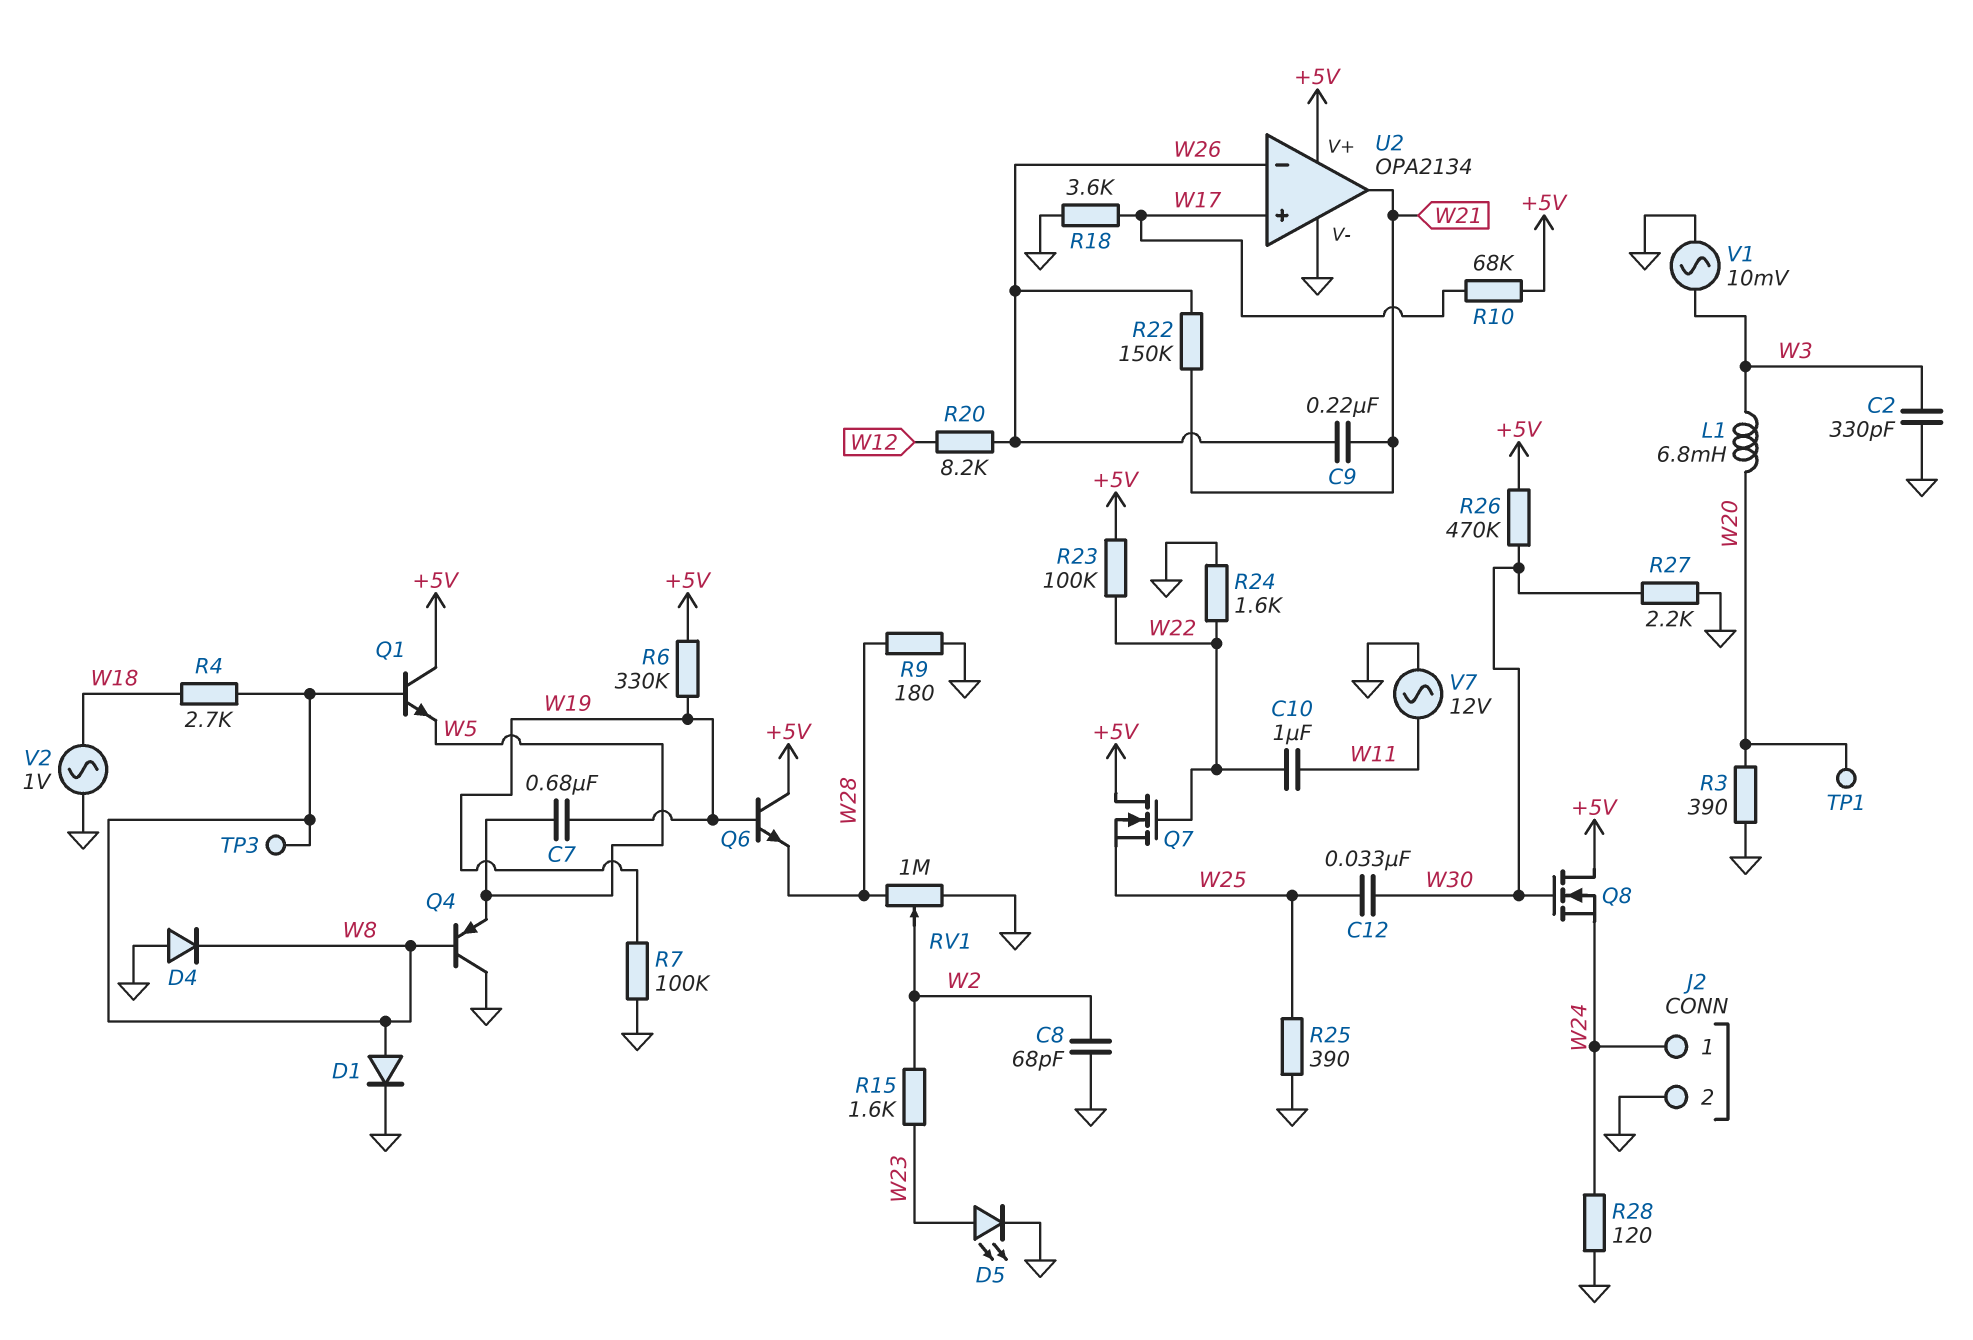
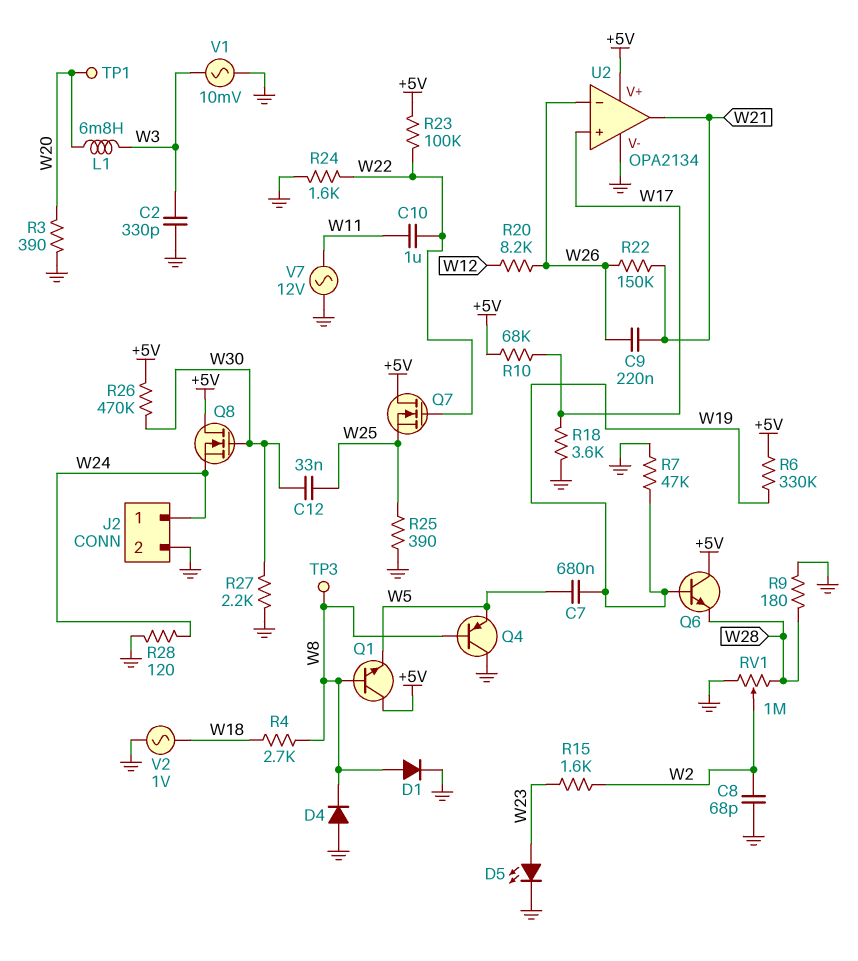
R7: 100k (GND, W19) -> 47k (GND, W19)

